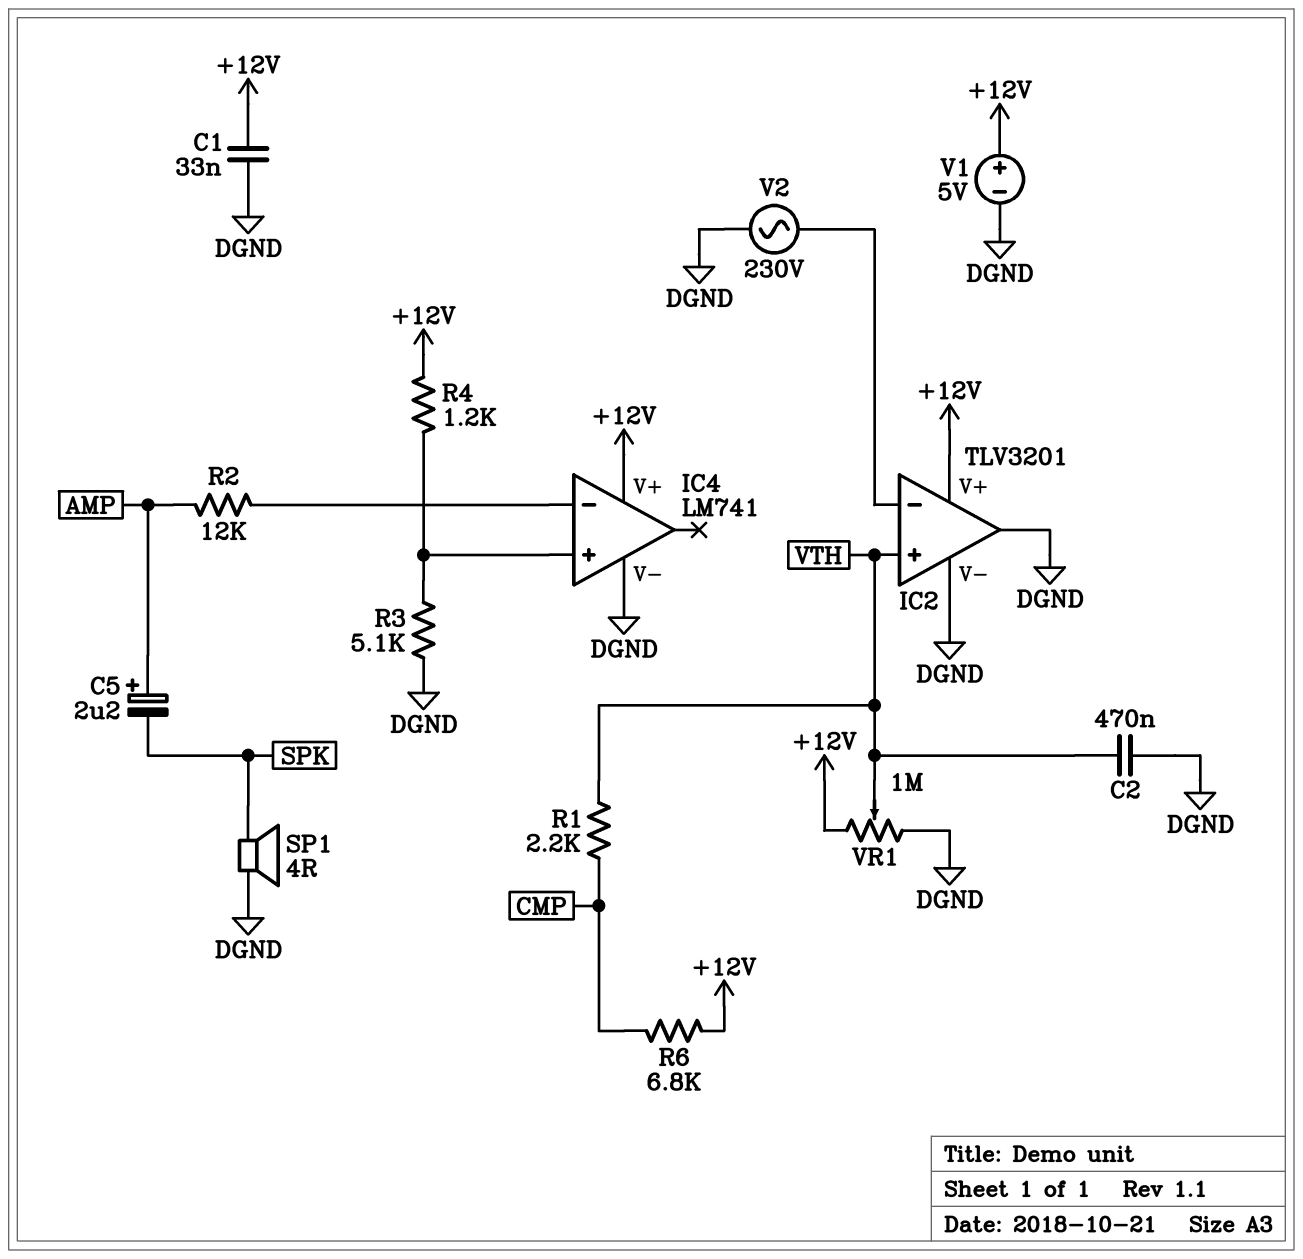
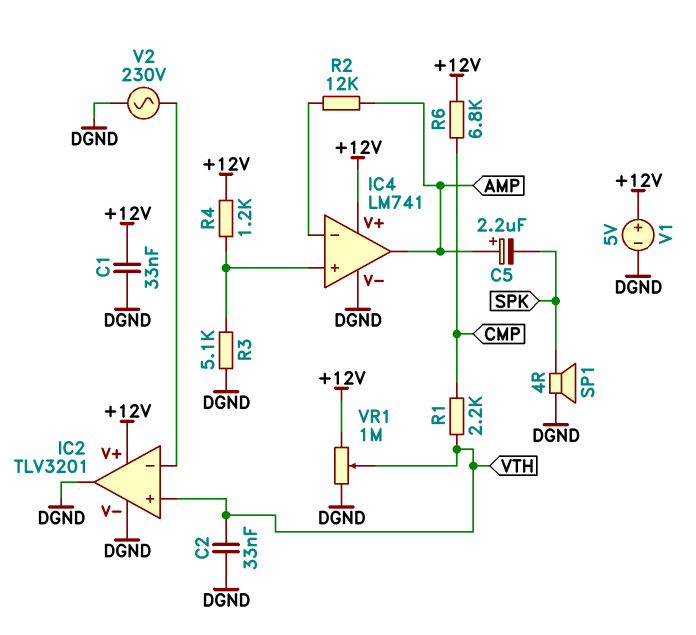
C2: 470nF (DGND, VTH) -> 33nF (DGND, VTH)
IC4 pin out: none -> AMP

